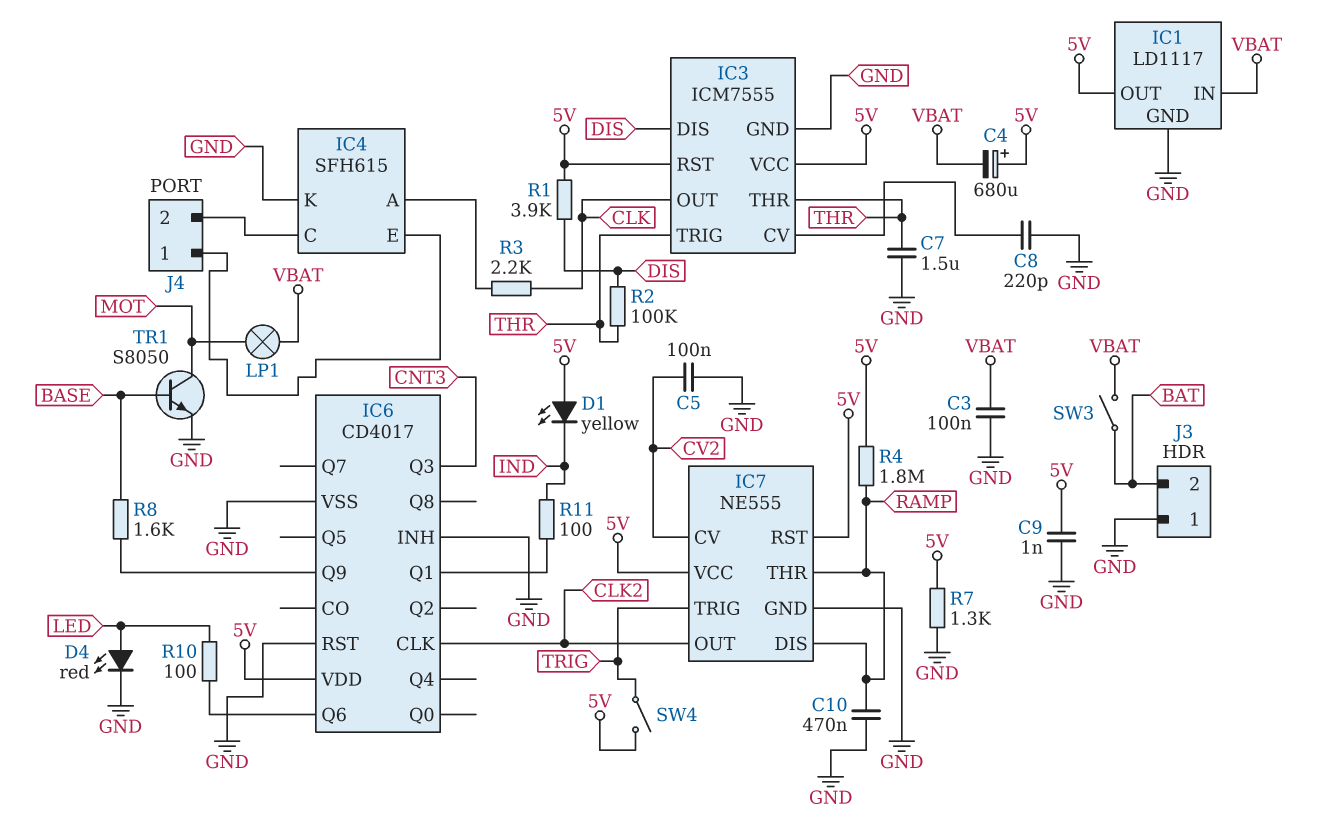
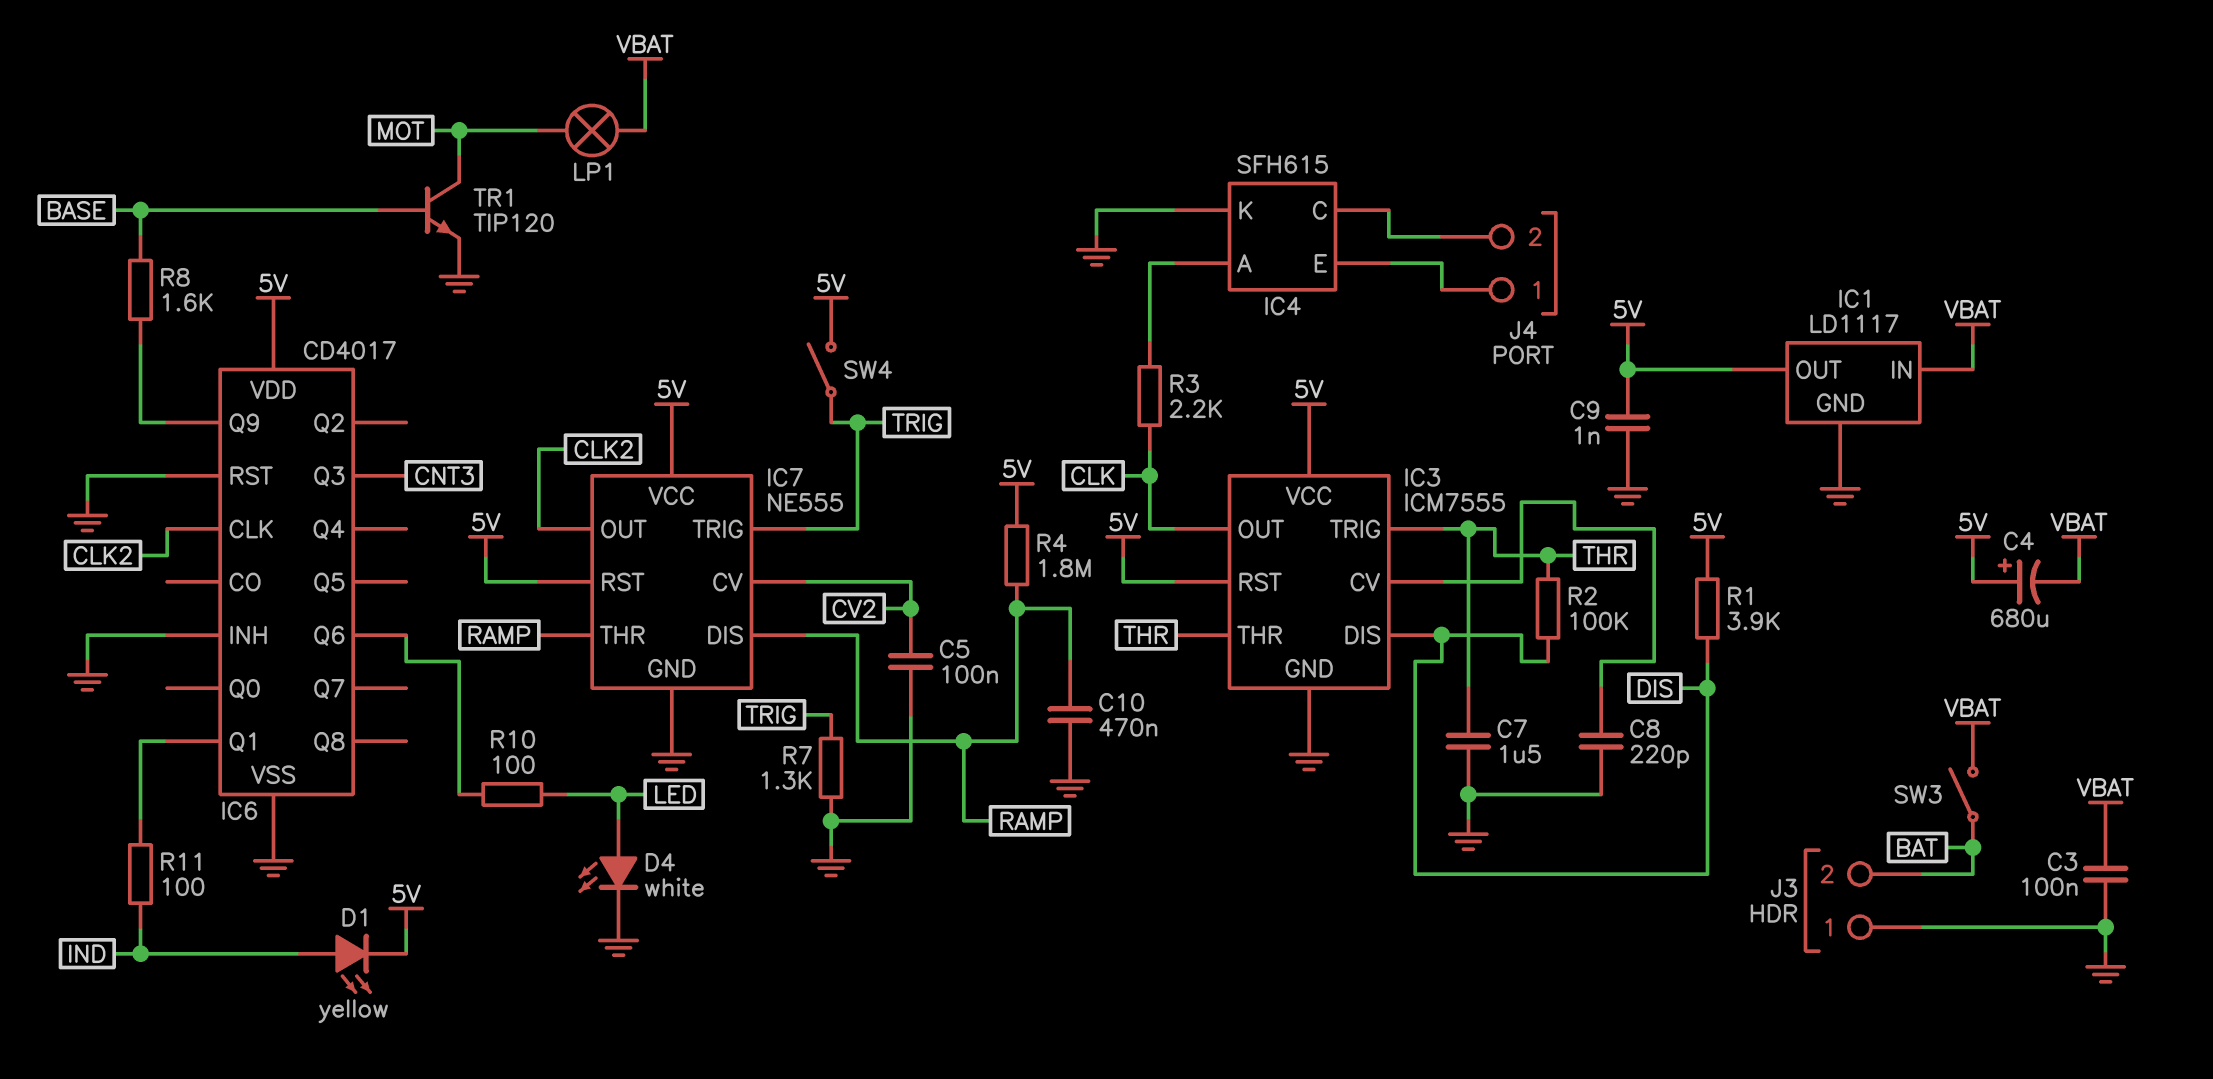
D1: LED yellow (A 5V, K IND) -> LED yellow (A IND, K 5V)
D4: LED red (A LED, K GND) -> LED white (A LED, K GND)
R7: 1.3k (5V, GND) -> 1.3k (GND, TRIG)
TR1: NPN S8050 (B BASE, C MOT, E GND) -> NPN TIP120 (B BASE, C MOT, E GND)

